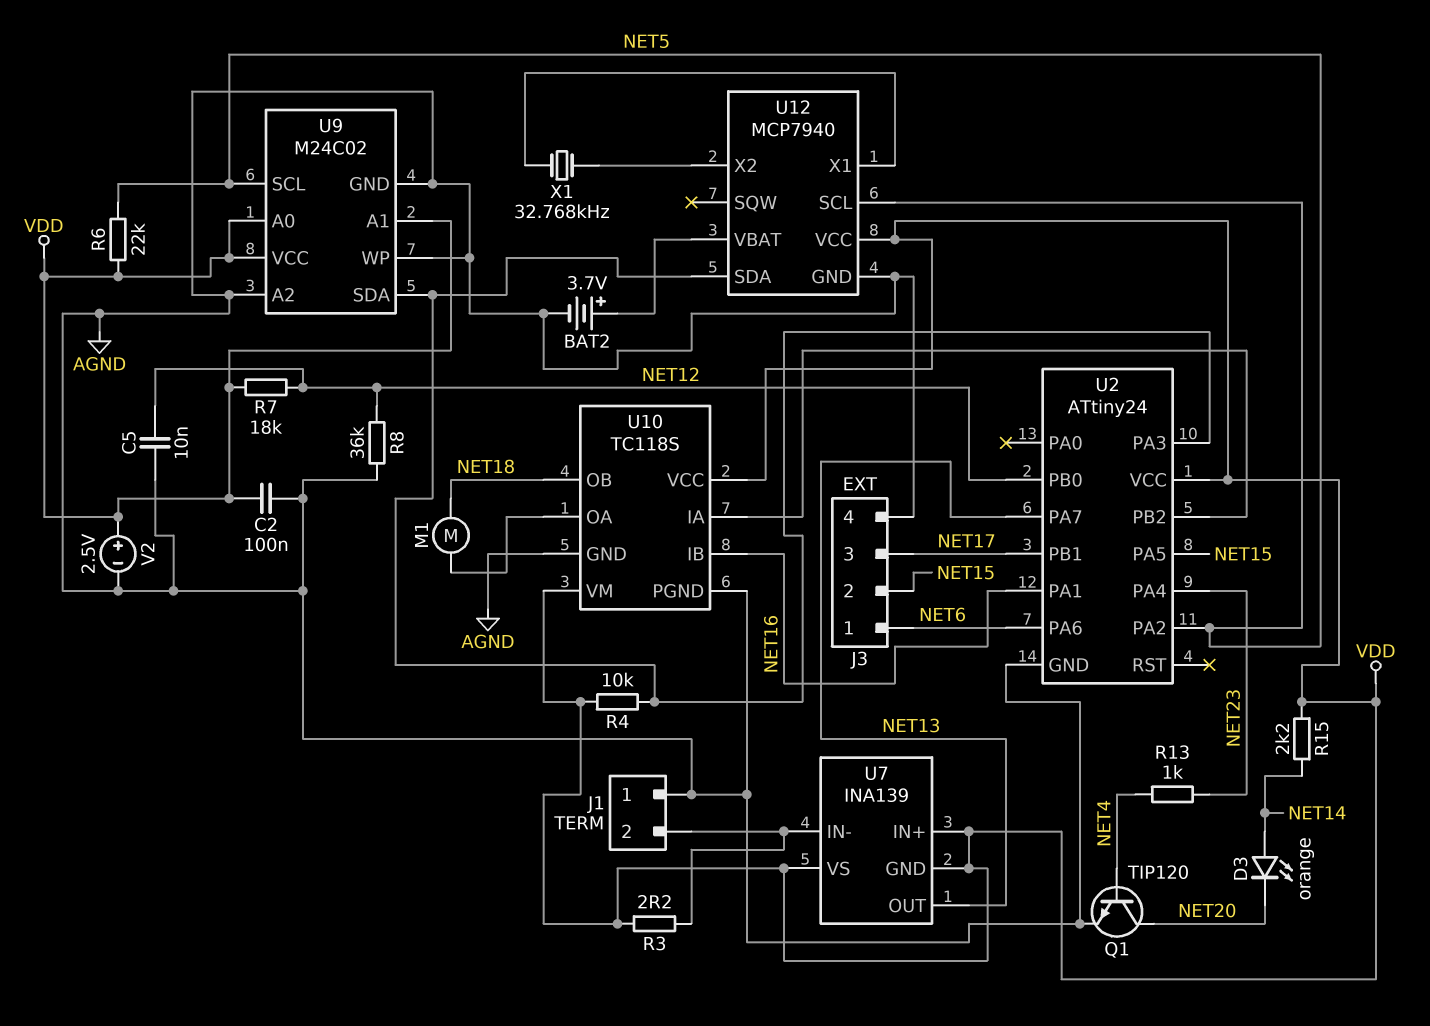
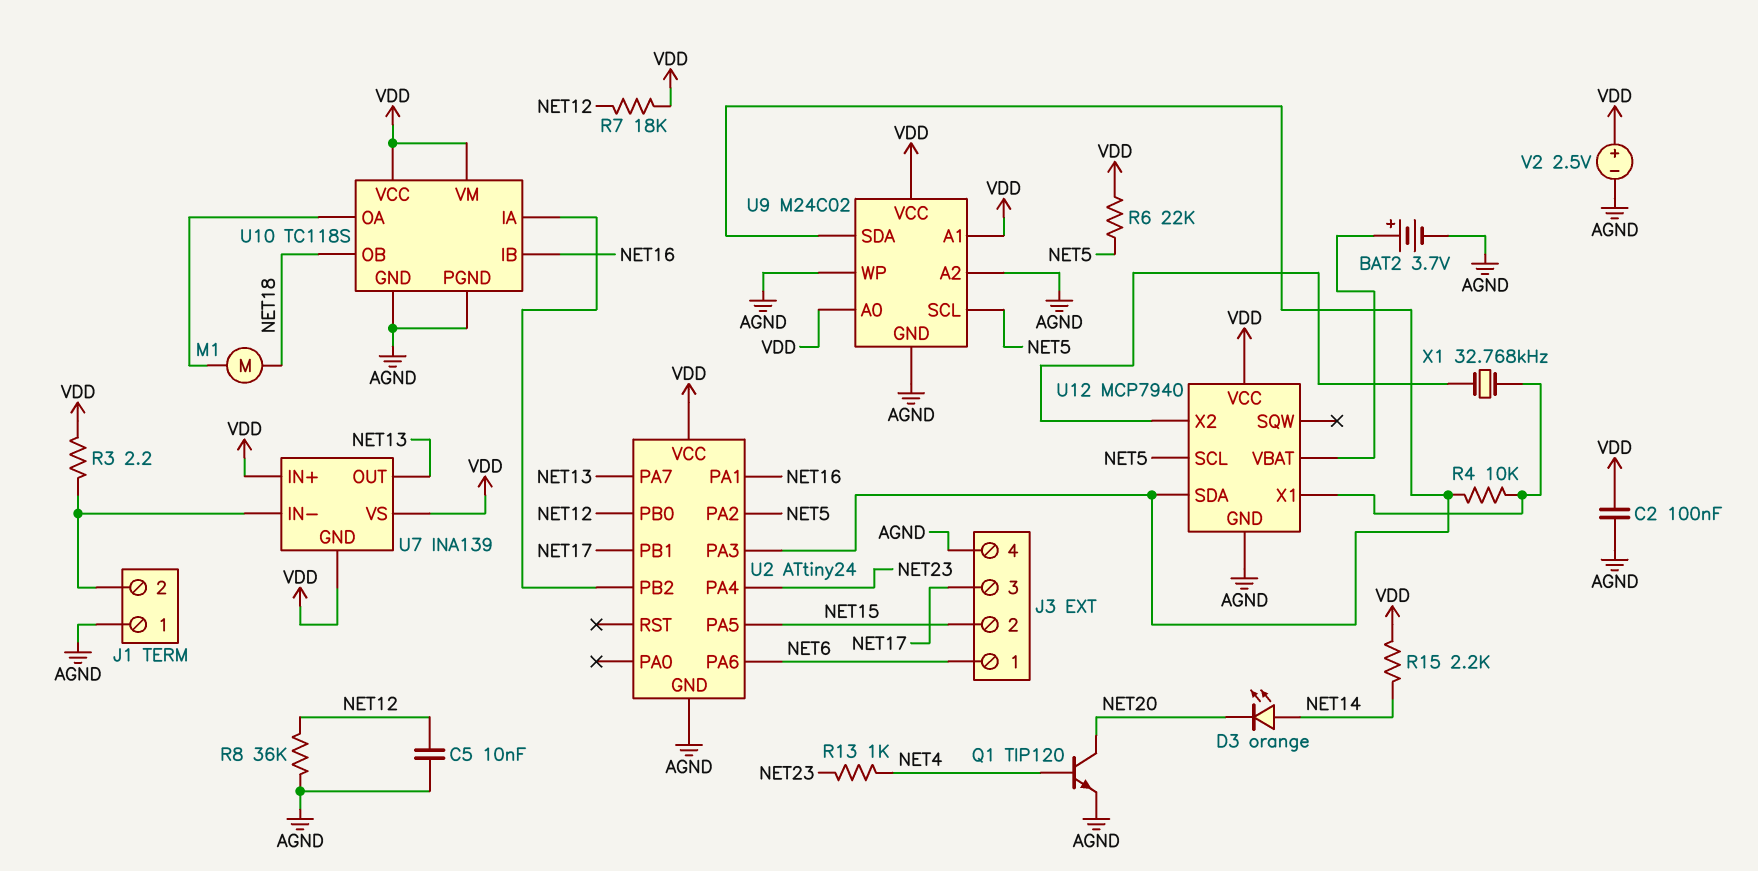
R4: 10k (U2/PA3, VDD) -> 10k (U2/PA3, U12/X1)

